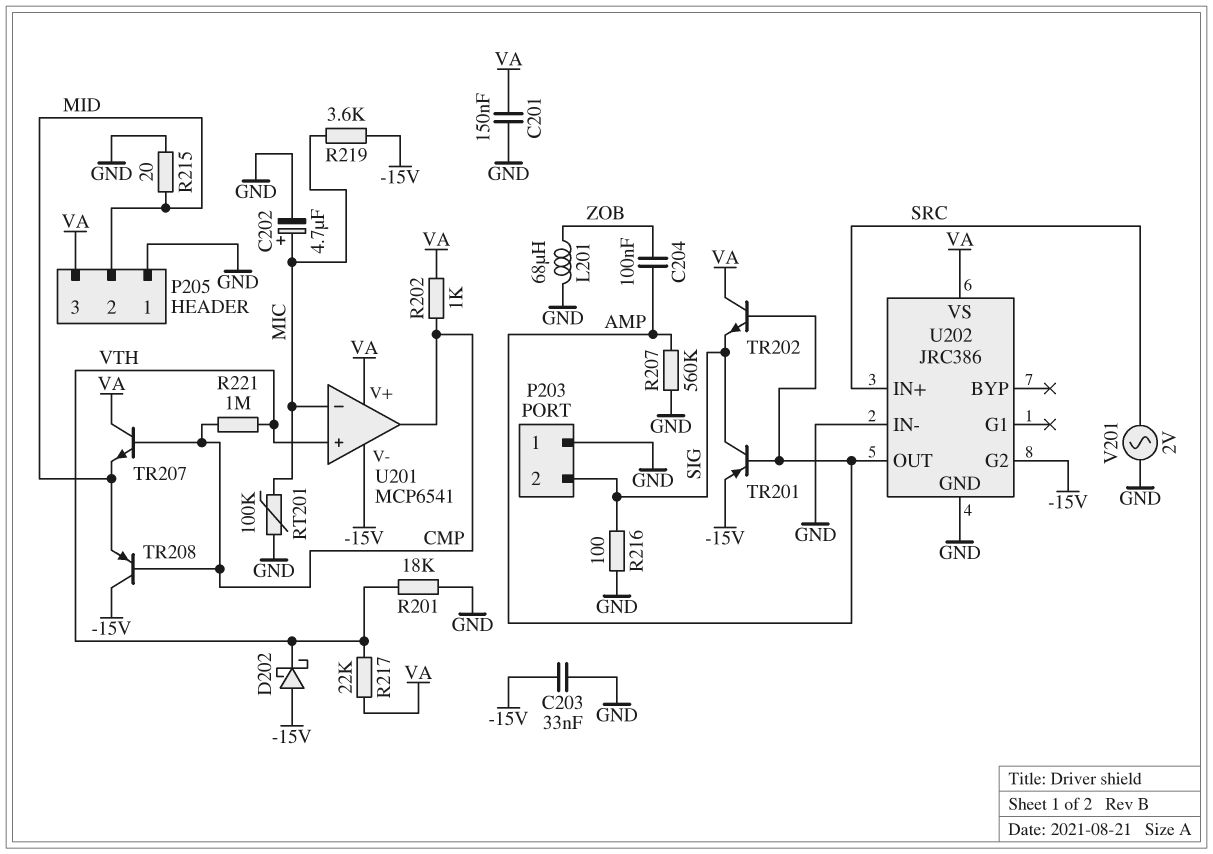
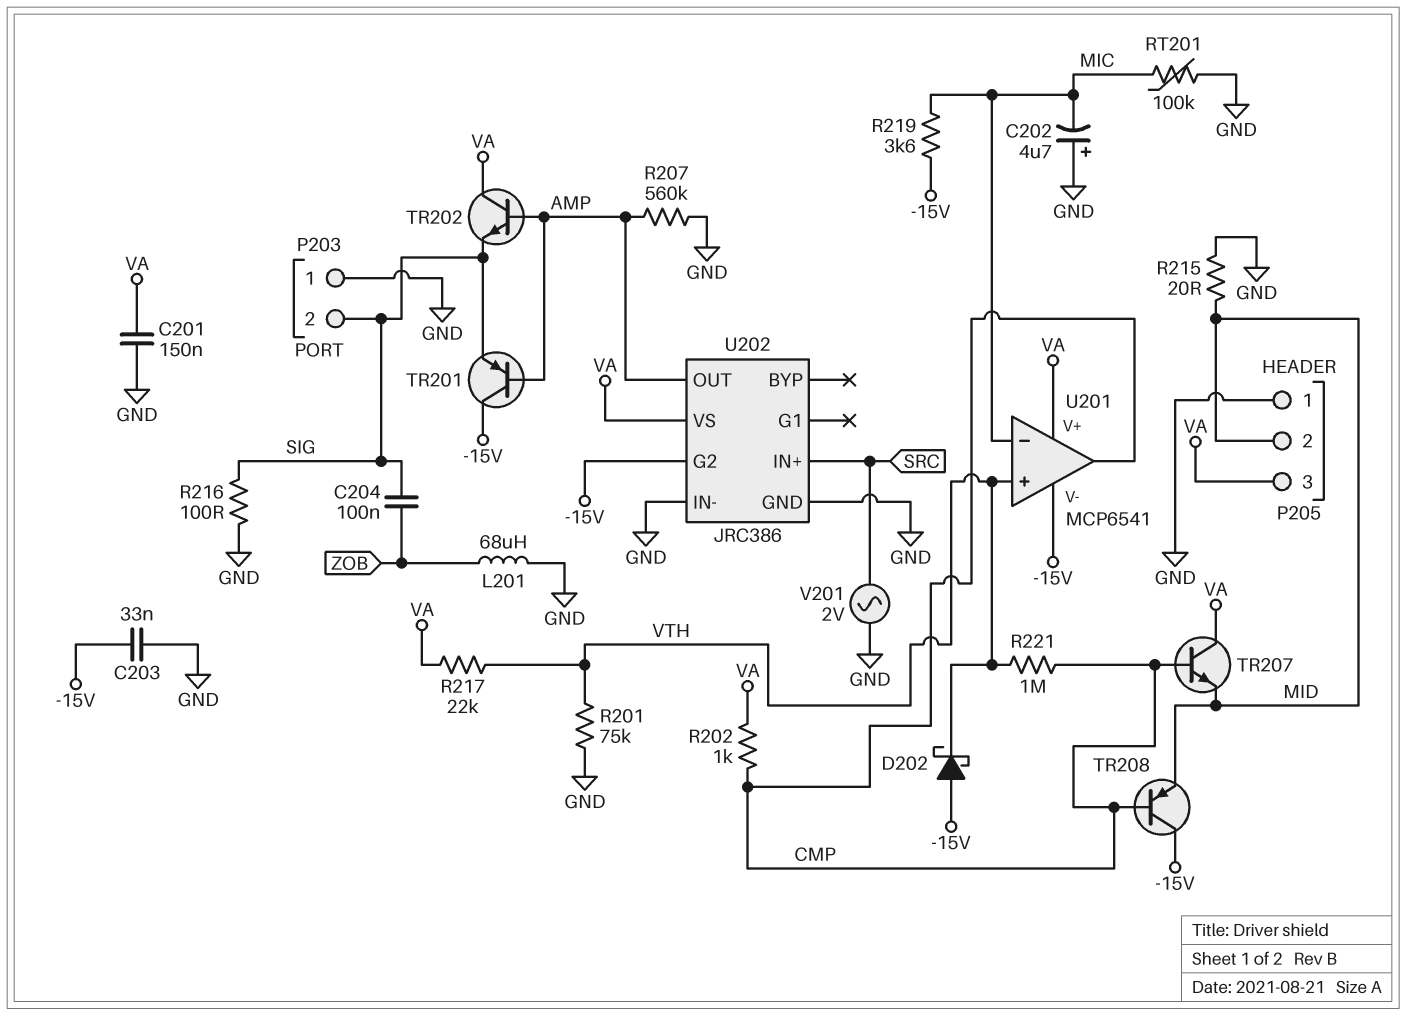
C202: 4.7uF (plus MIC, minus GND) -> 4.7uF (plus GND, minus MIC)
C204: 100nF (AMP, ZOB) -> 100nF (SIG, ZOB)
R201: 18k (GND, VTH) -> 75k (GND, VTH)
TR201: PNP (B AMP, C SIG, E -15V) -> PNP (B AMP, C -15V, E SIG)

